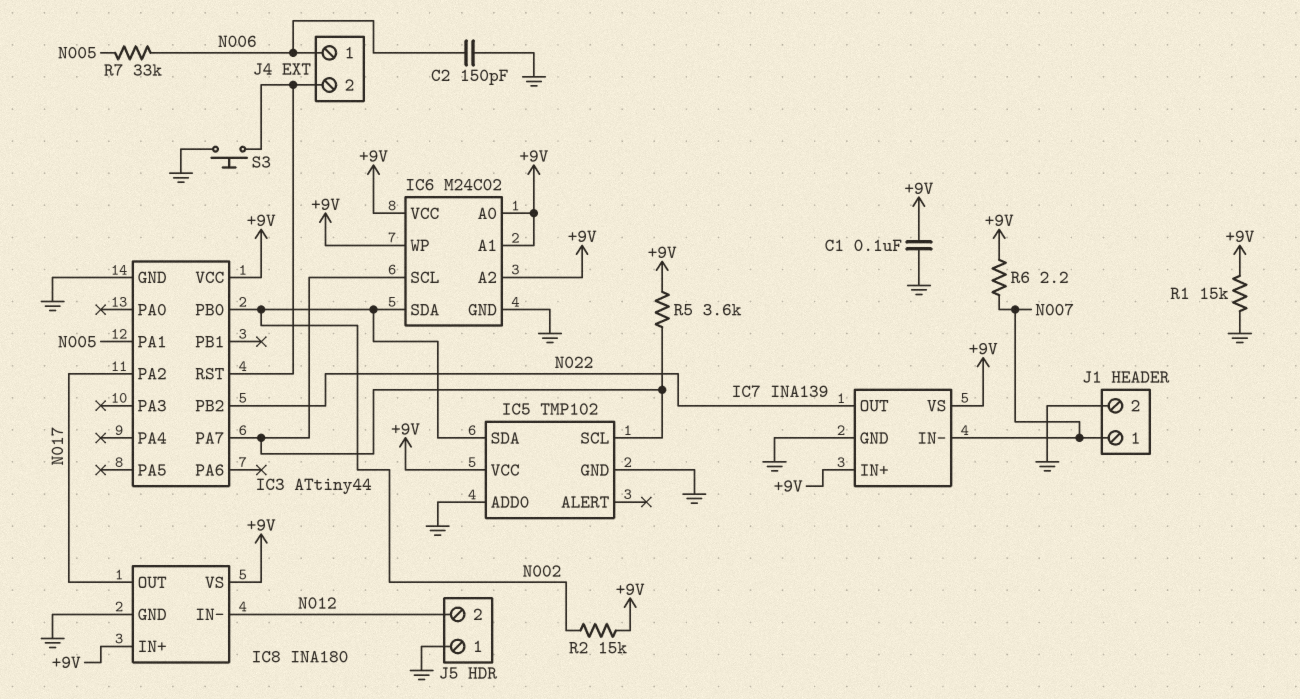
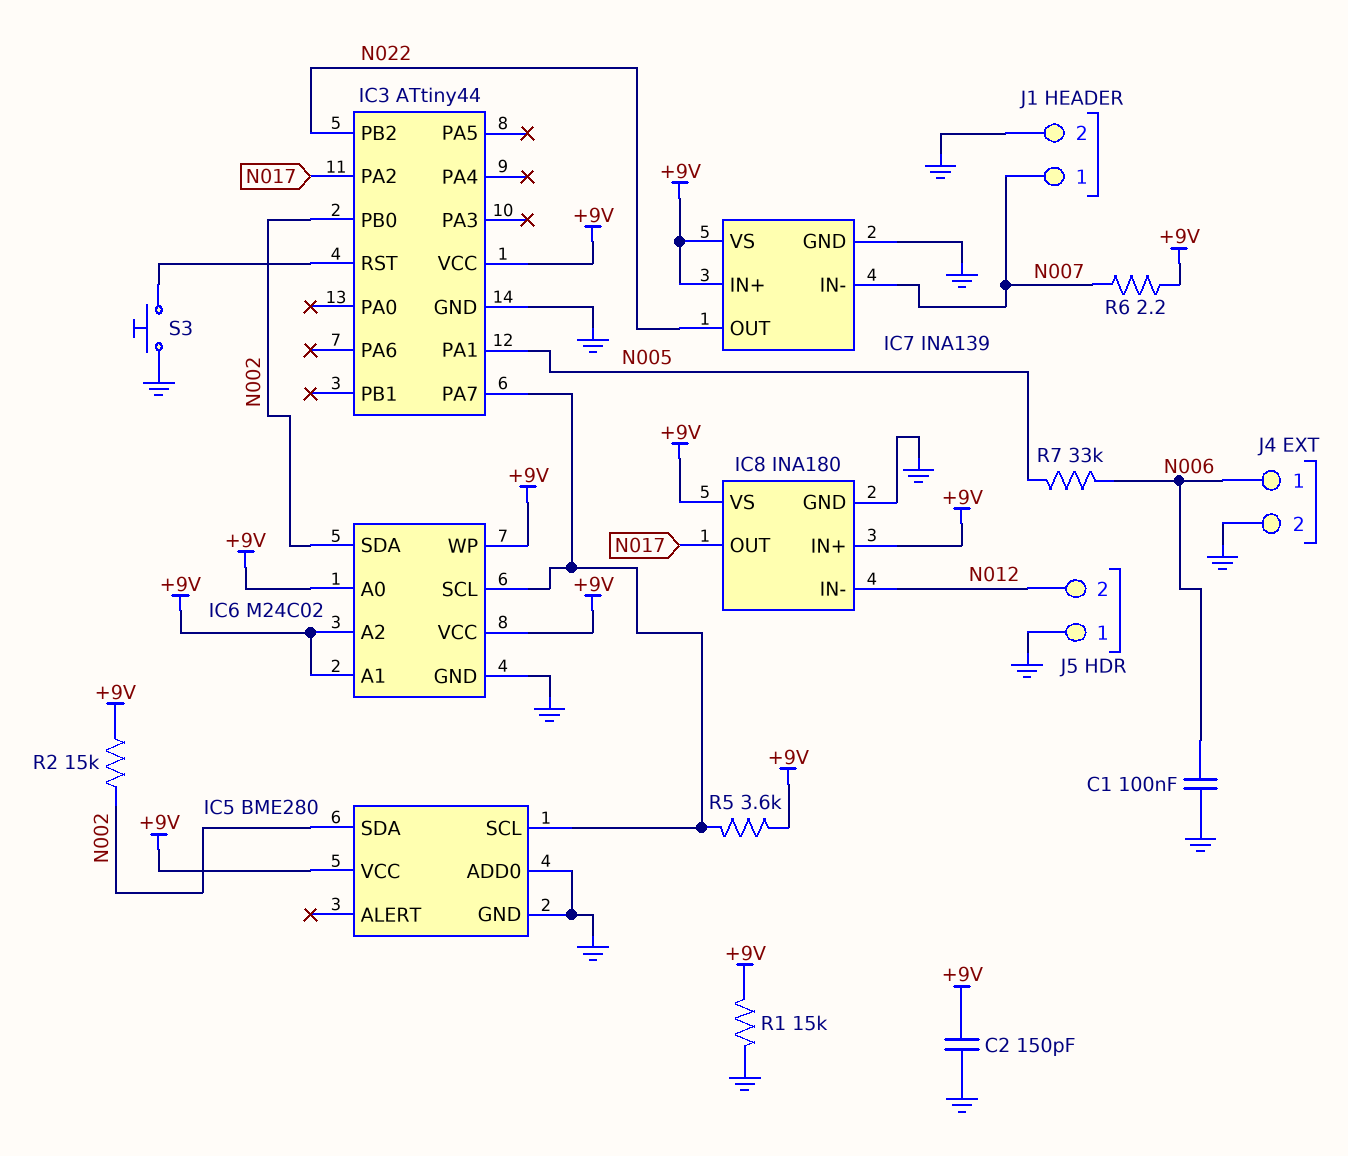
C1: 100nF (+9V, GND) -> 100nF (GND, N006)
C2: 150pF (GND, N006) -> 150pF (+9V, GND)
IC5: TMP102 -> BME280
J4 pin 2: IC3/RST -> GND

